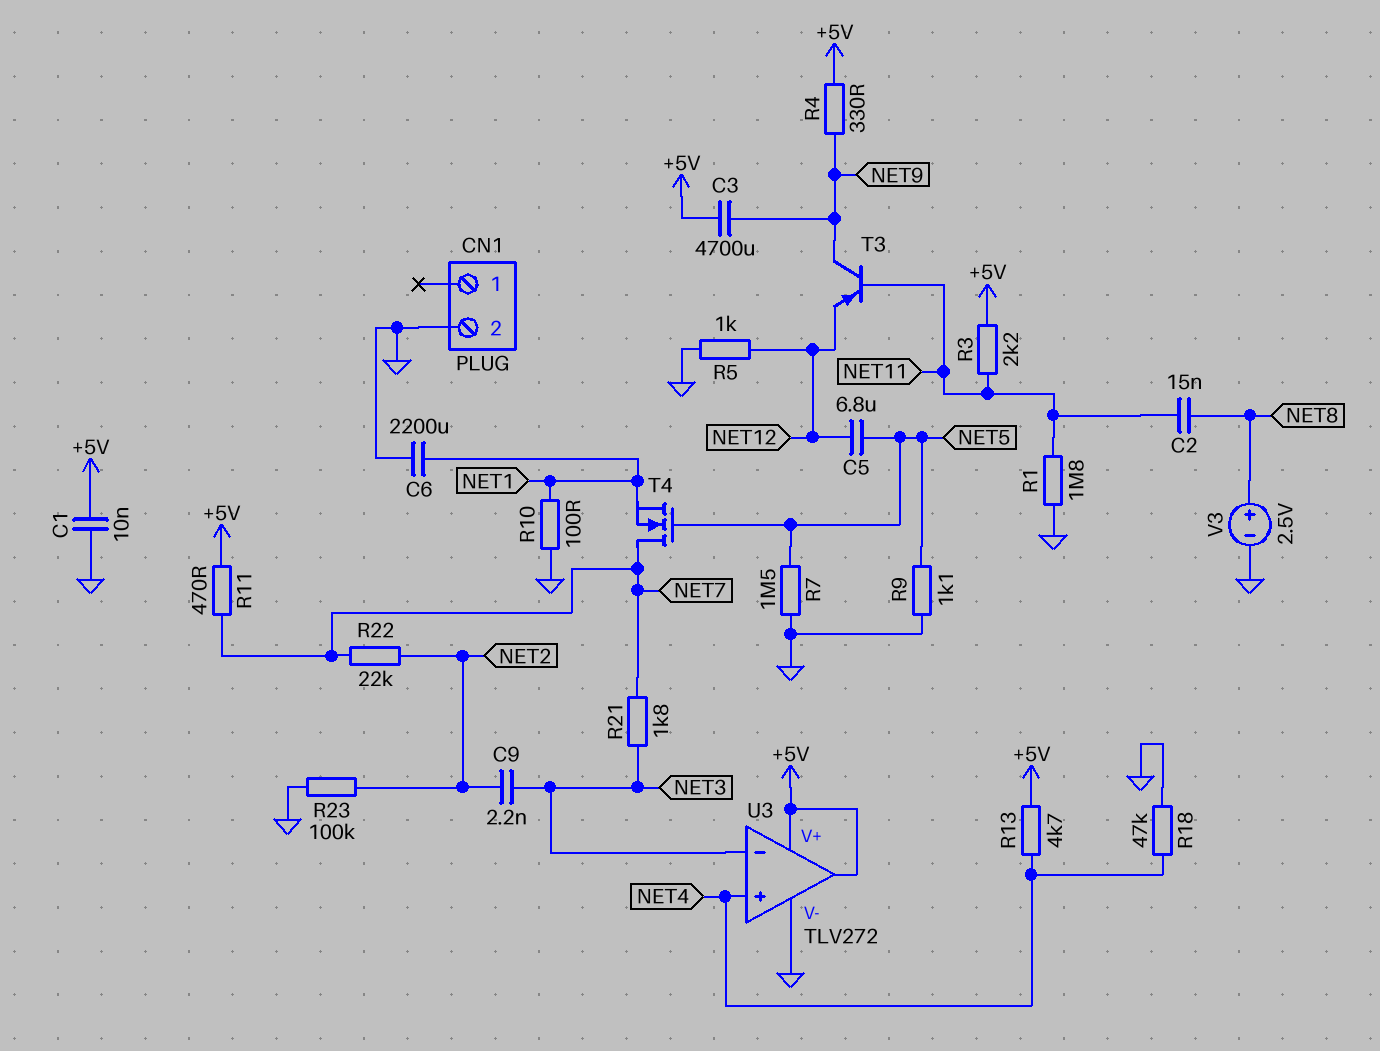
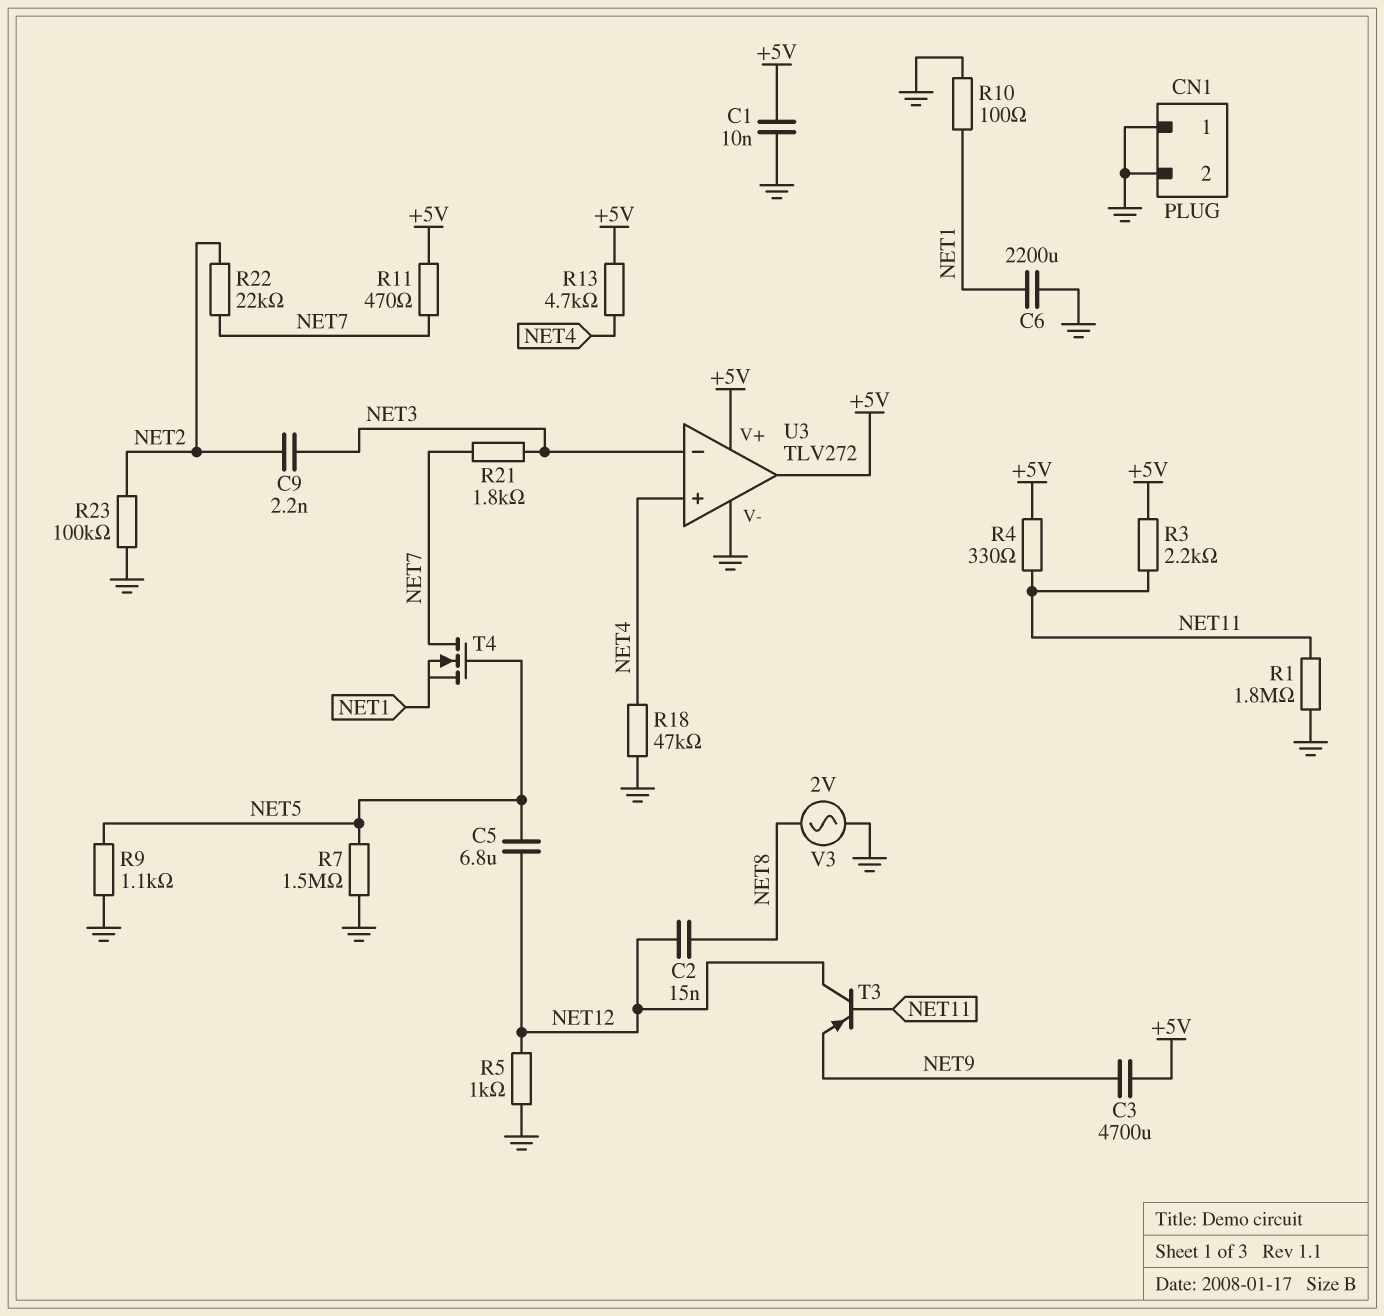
C2: 15nF (NET8, NET11) -> 15nF (NET8, NET12)
CN1 pin 1: none -> GND
R4: 330 (+5V, NET9) -> 330 (+5V, NET11)
T3: PNP (B NET11, C NET9, E NET12) -> PNP (B NET11, C NET12, E NET9)
V3: 2.5V (plus NET8, minus GND) -> AC 2V (GND, NET8)

